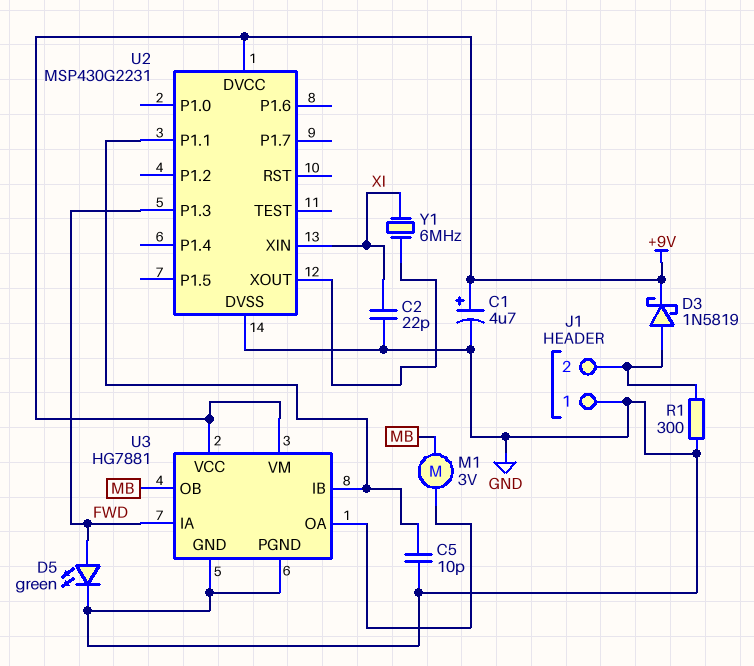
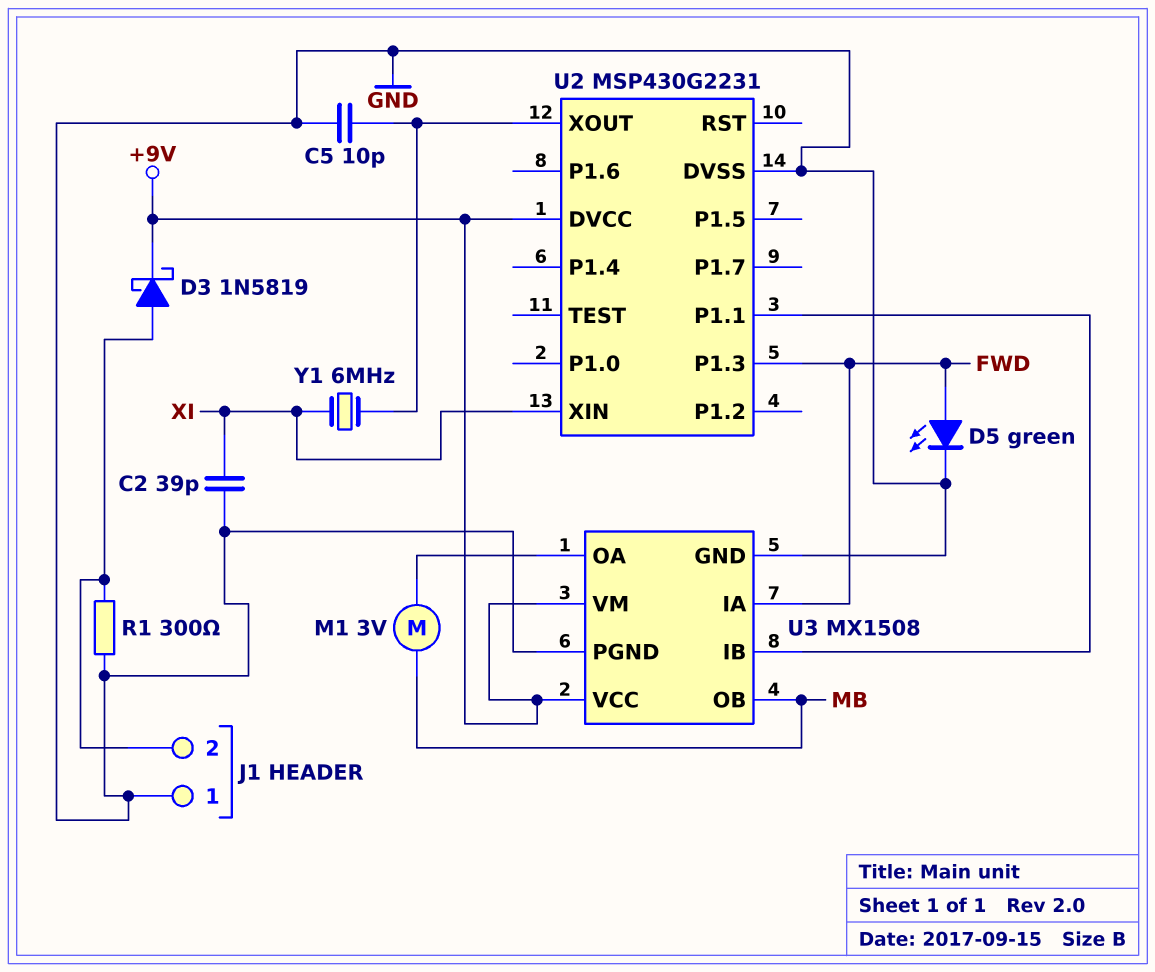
C1: 4.7uF (plus +9V, minus GND) -> none
C2: 22pF (GND, XI) -> 39pF (GND, XI)
C5: 10pF (GND, U2/P1.1) -> 10pF (GND, U2/XOUT)
U3: HG7881 -> MX1508

